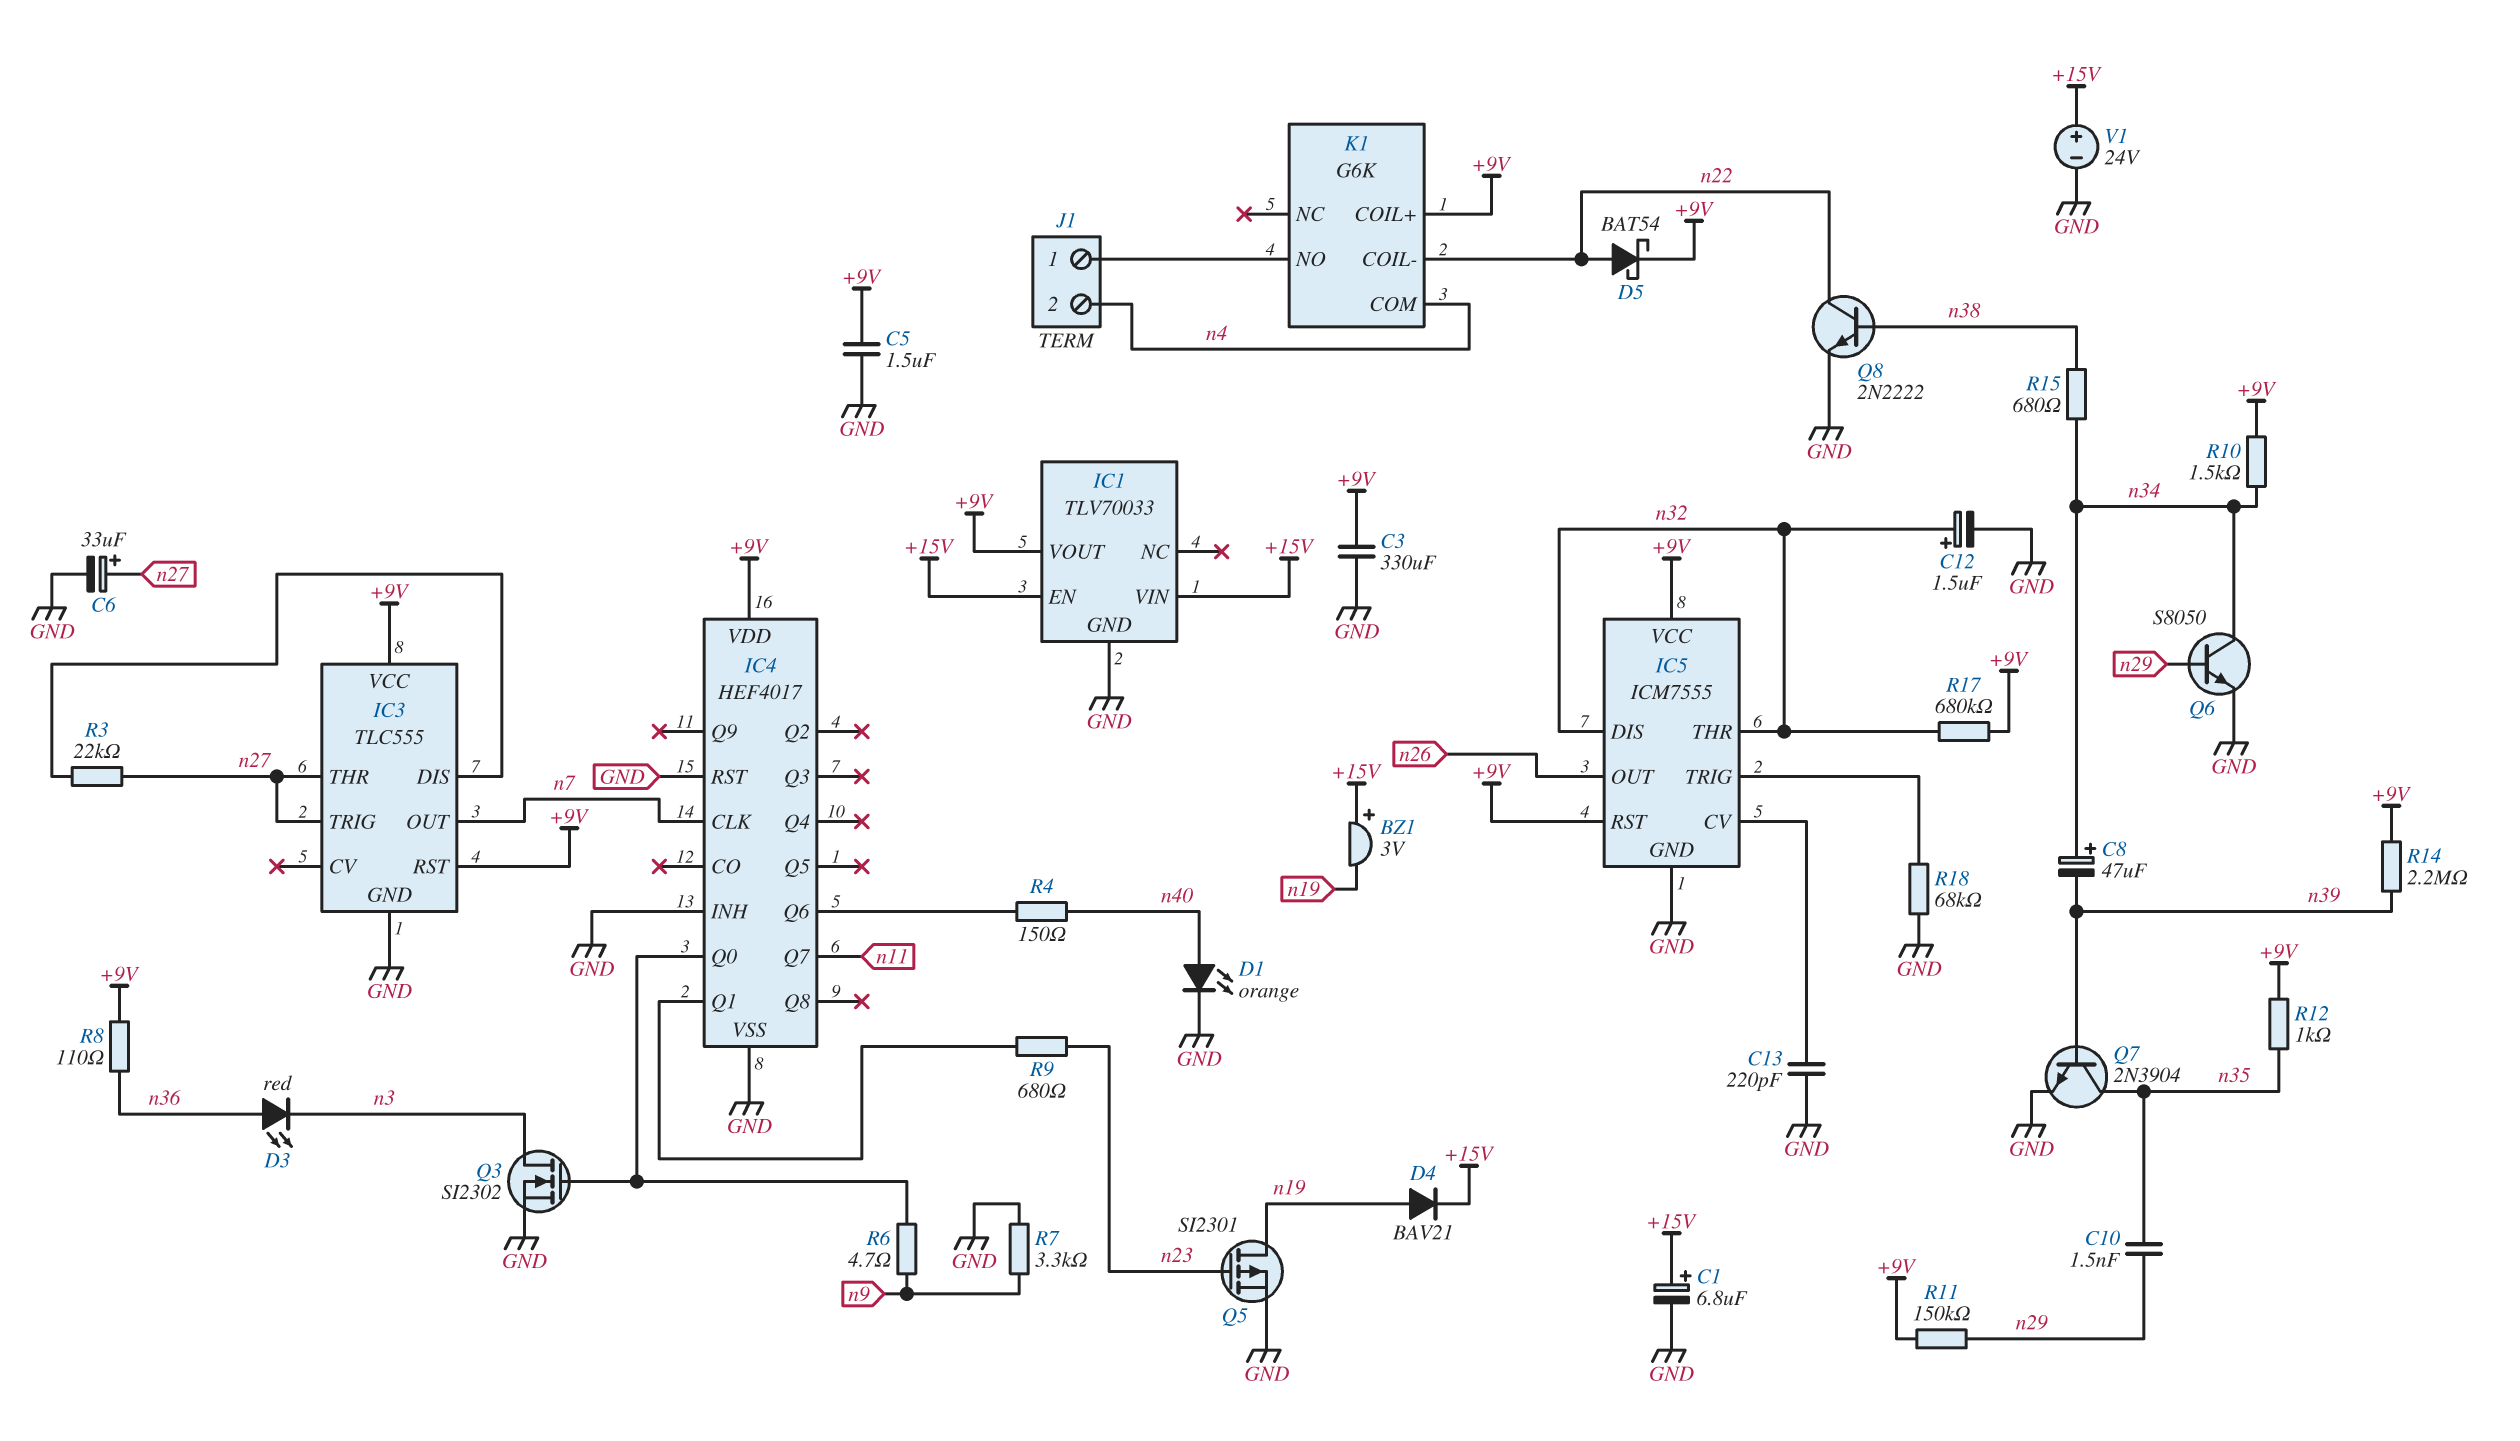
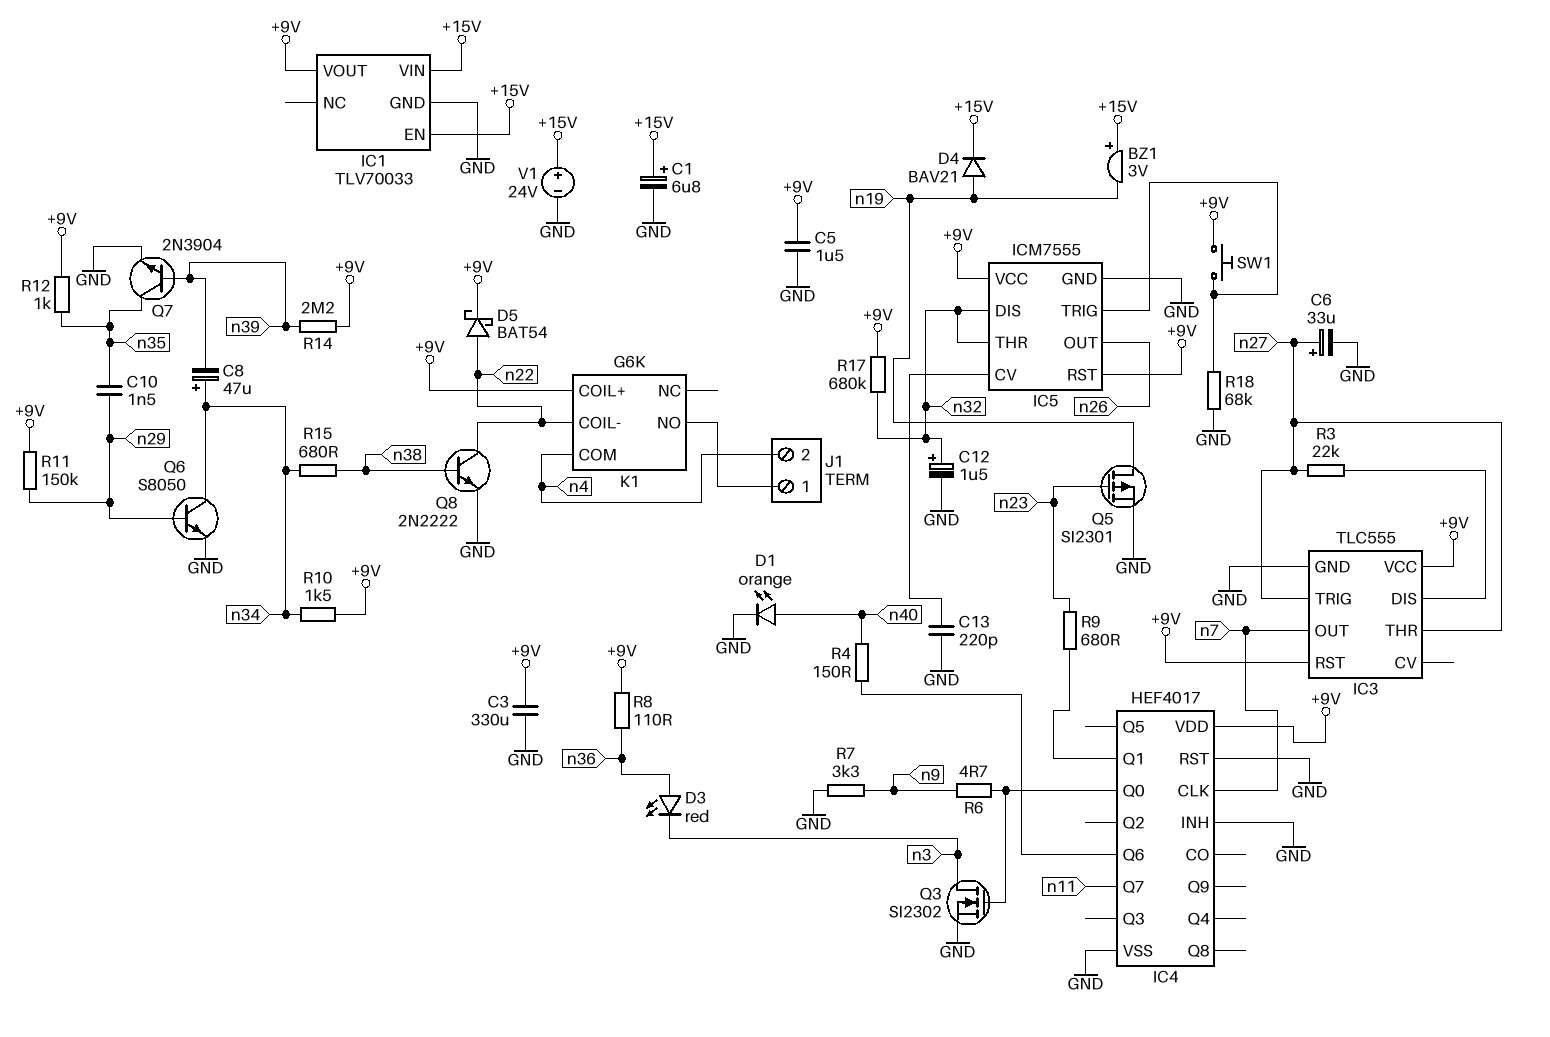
SW1: none -> button (+9V, IC5/TRIG)

